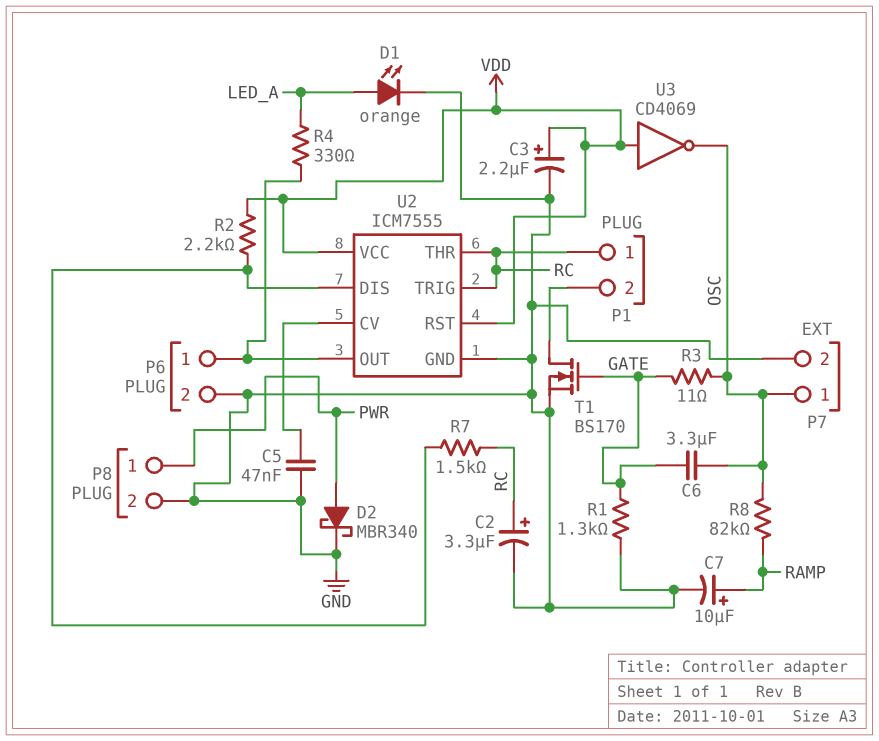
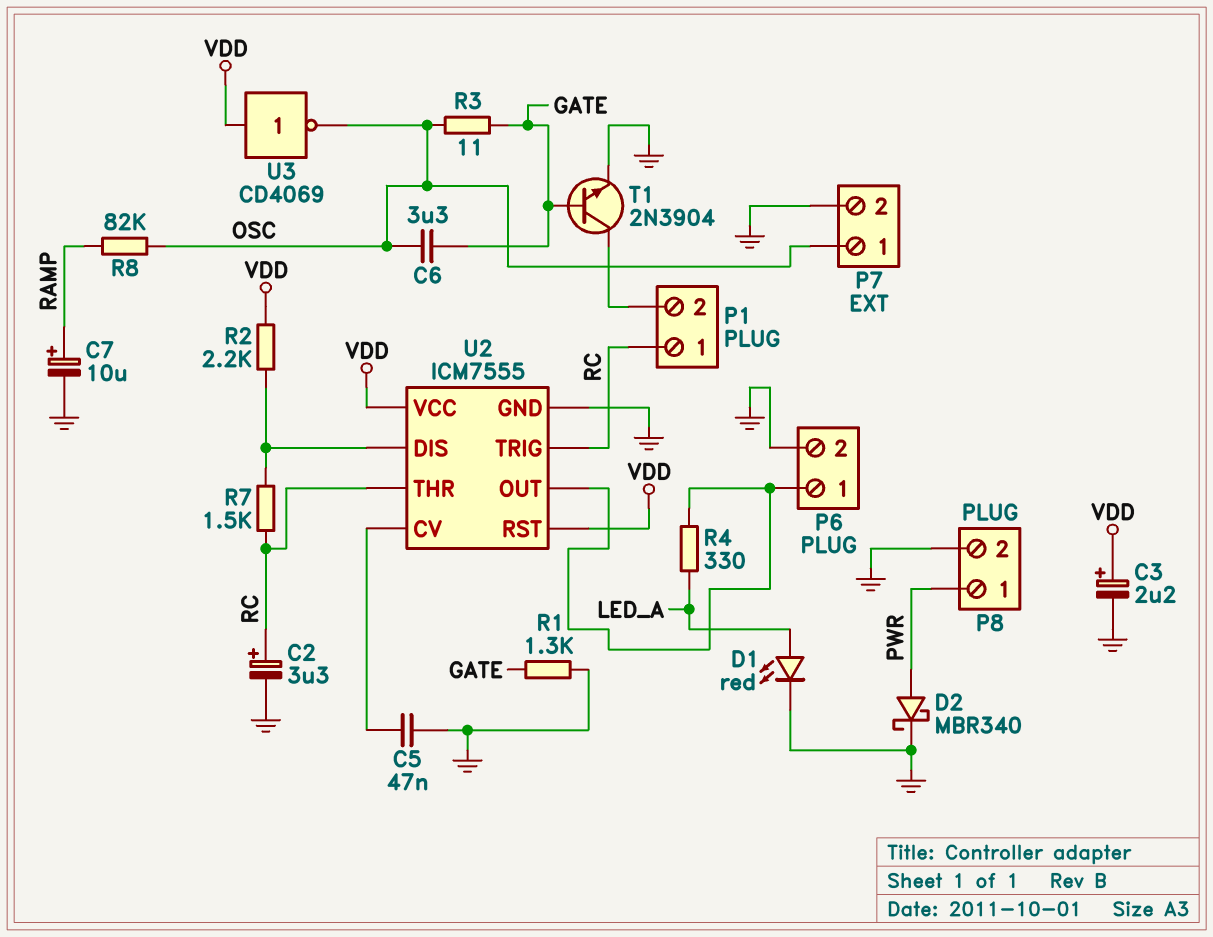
D1: LED orange (A LED_A, K GND) -> LED red (A LED_A, K GND)
T1: NMOS BS170 (G GATE, D P1/2, S GND) -> NPN 2N3904 (B GATE, C P1/2, E GND)

